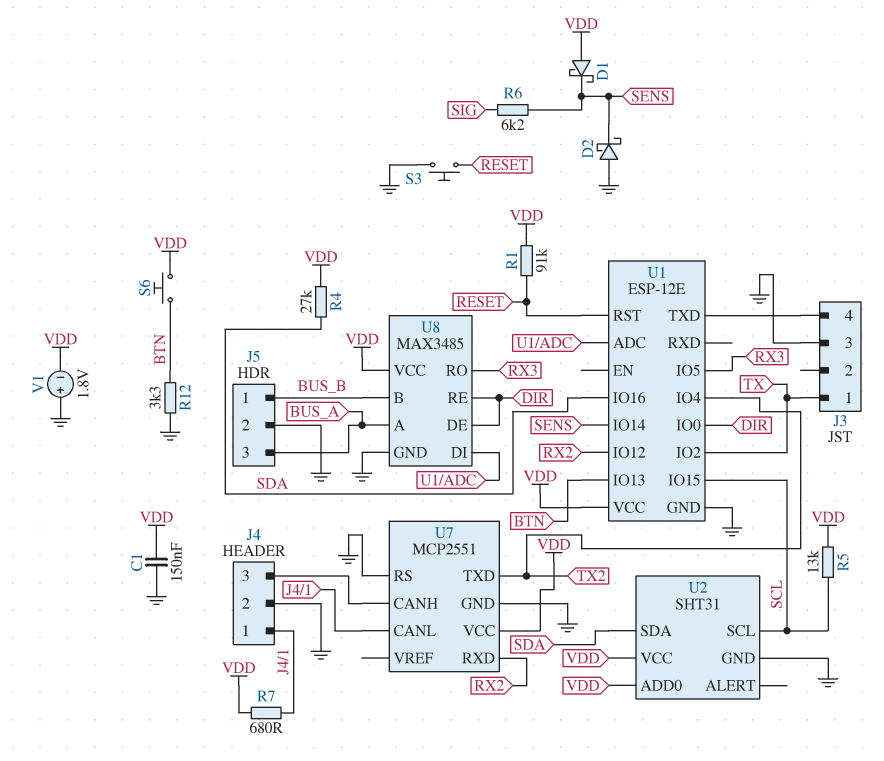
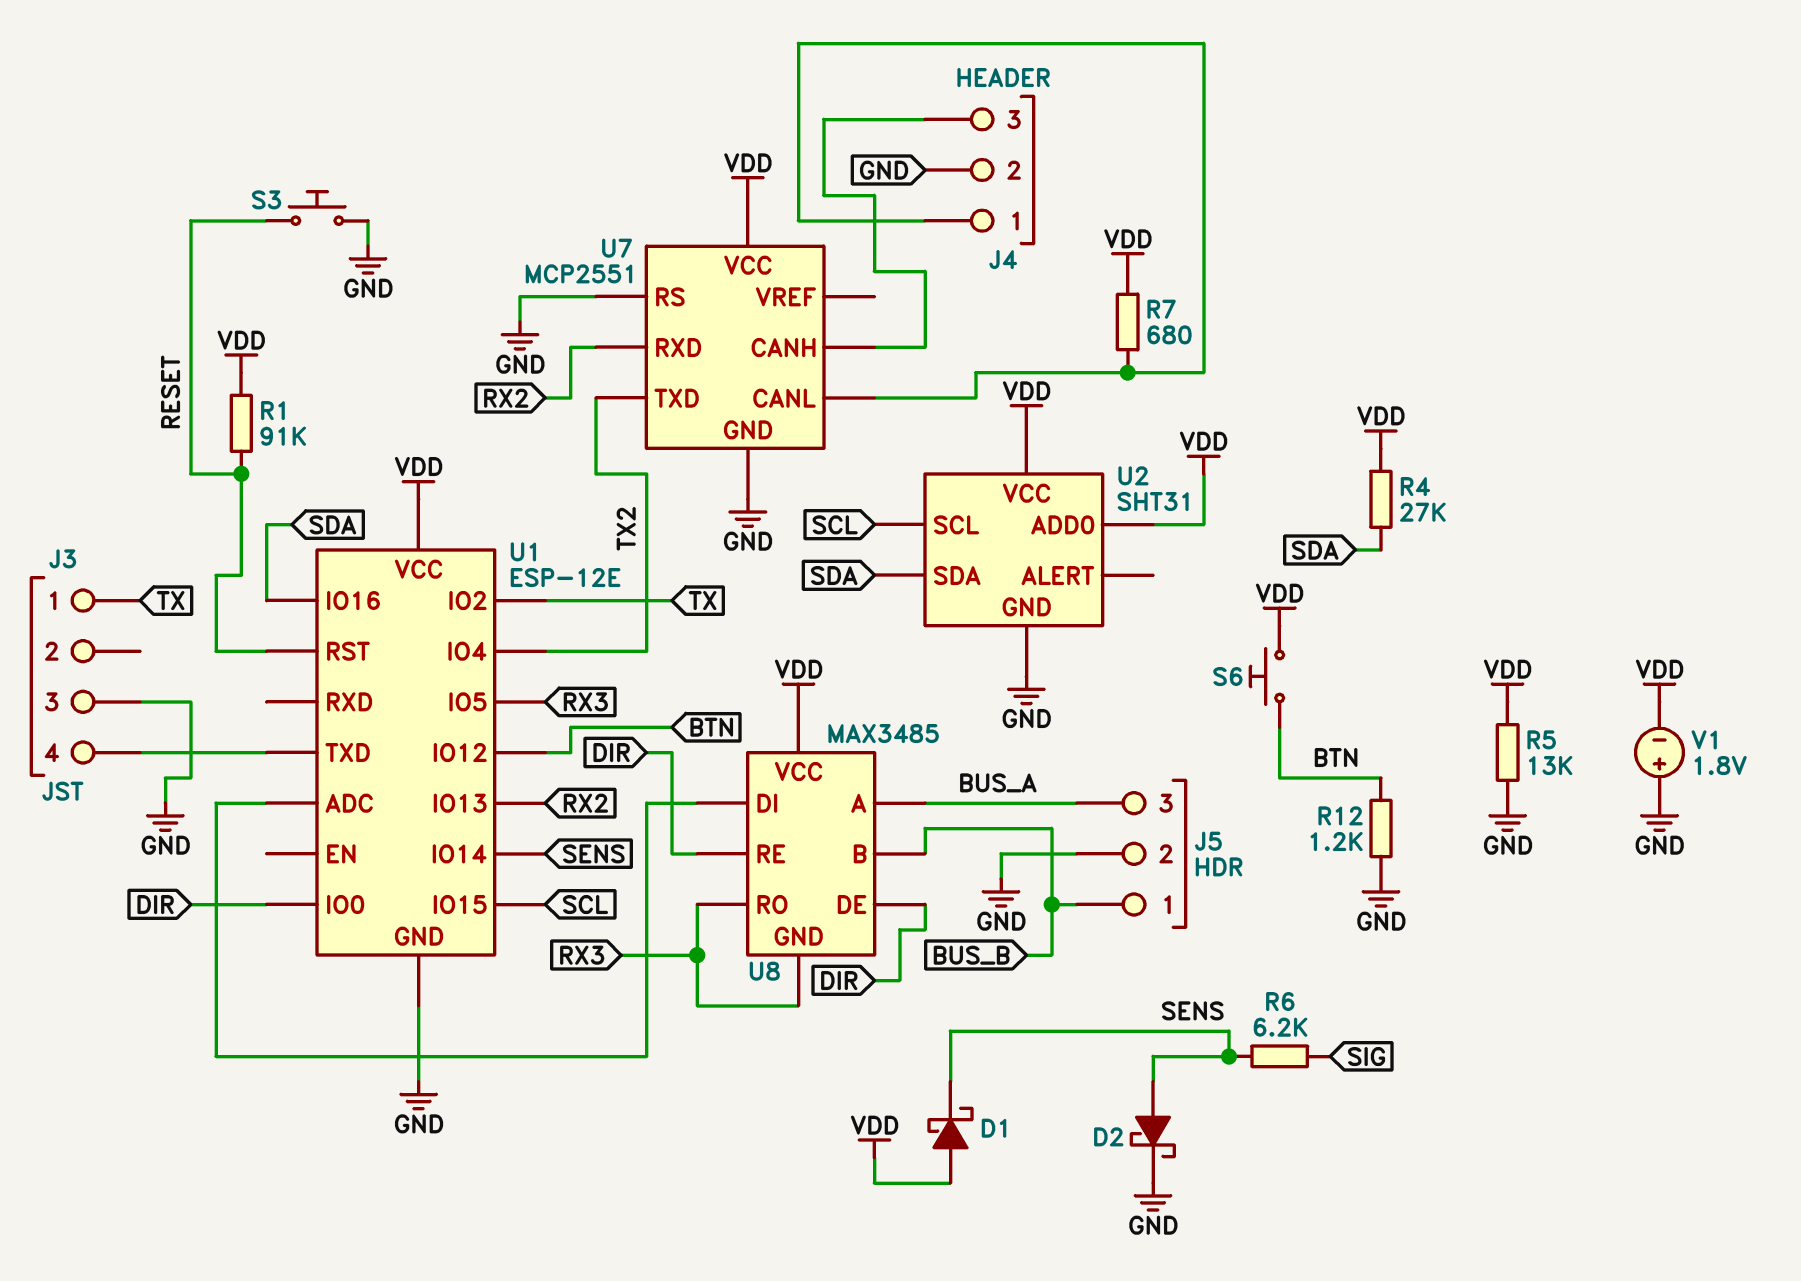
C1: 150nF (GND, VDD) -> none
D2: schottky (A GND, K SENS) -> schottky (A SENS, K GND)
R5: 13k (SCL, VDD) -> 13k (GND, VDD)
R12: 3.3k (BTN, GND) -> 1.2k (BTN, GND)
U1 pin IO12: RX2 -> BTN
U1 pin IO13: BTN -> RX2
U8 pin GND: GND -> RX3

